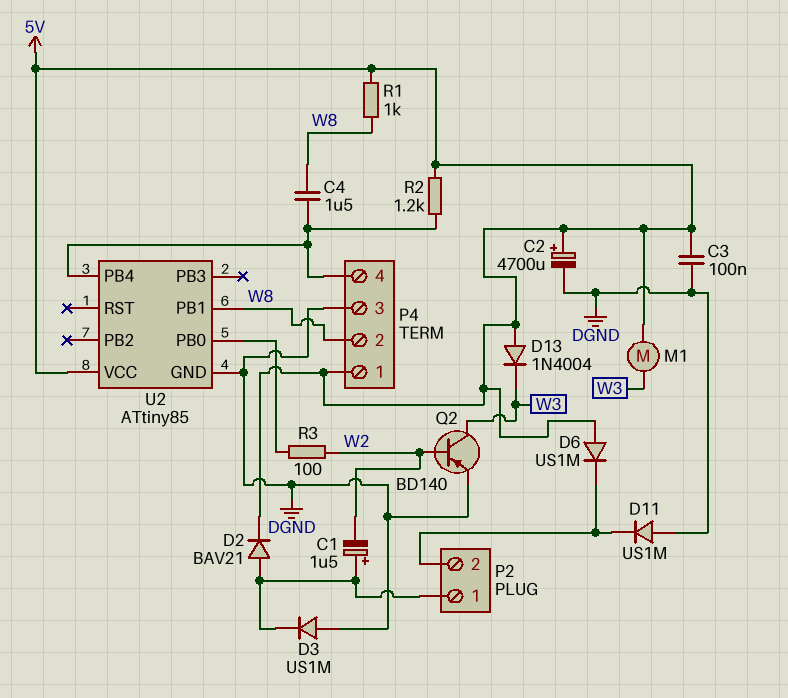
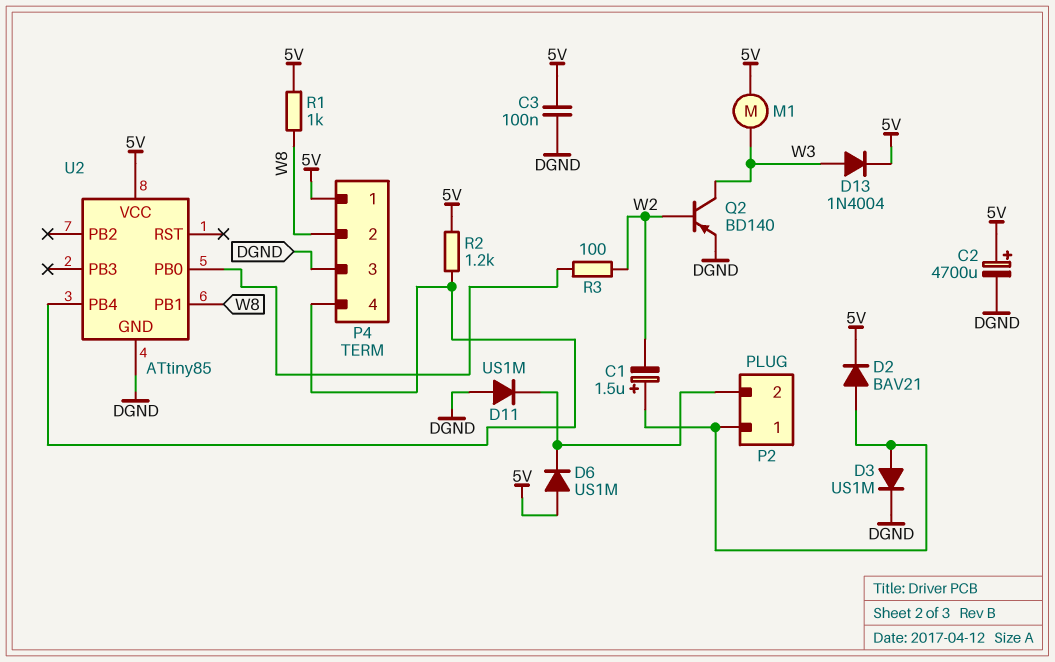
C4: 1.5uF (P4/4, W8) -> none
D3: diode US1M (A DGND, K P2/1) -> diode US1M (A P2/1, K DGND)
D13: diode 1N4004 (A 5V, K W3) -> diode 1N4004 (A W3, K 5V)

